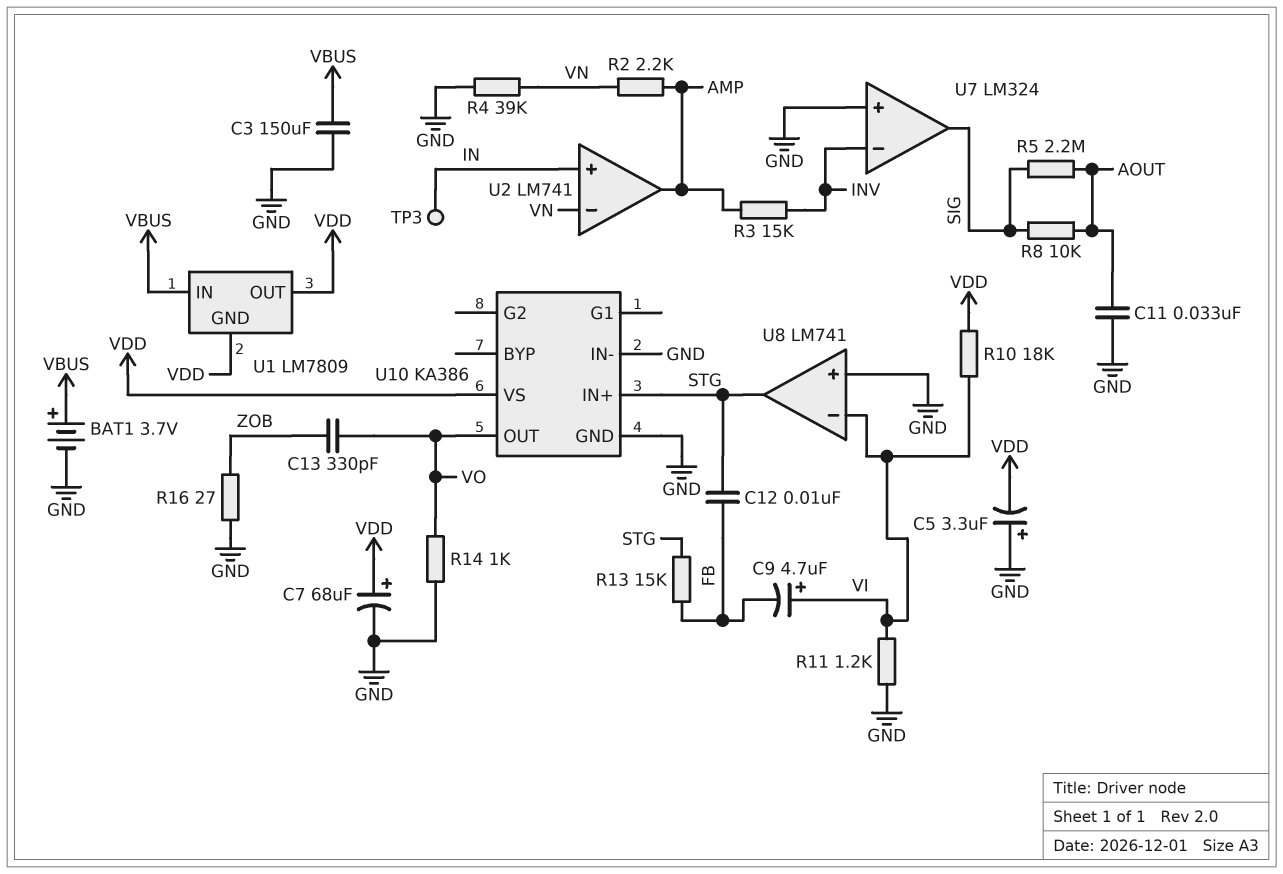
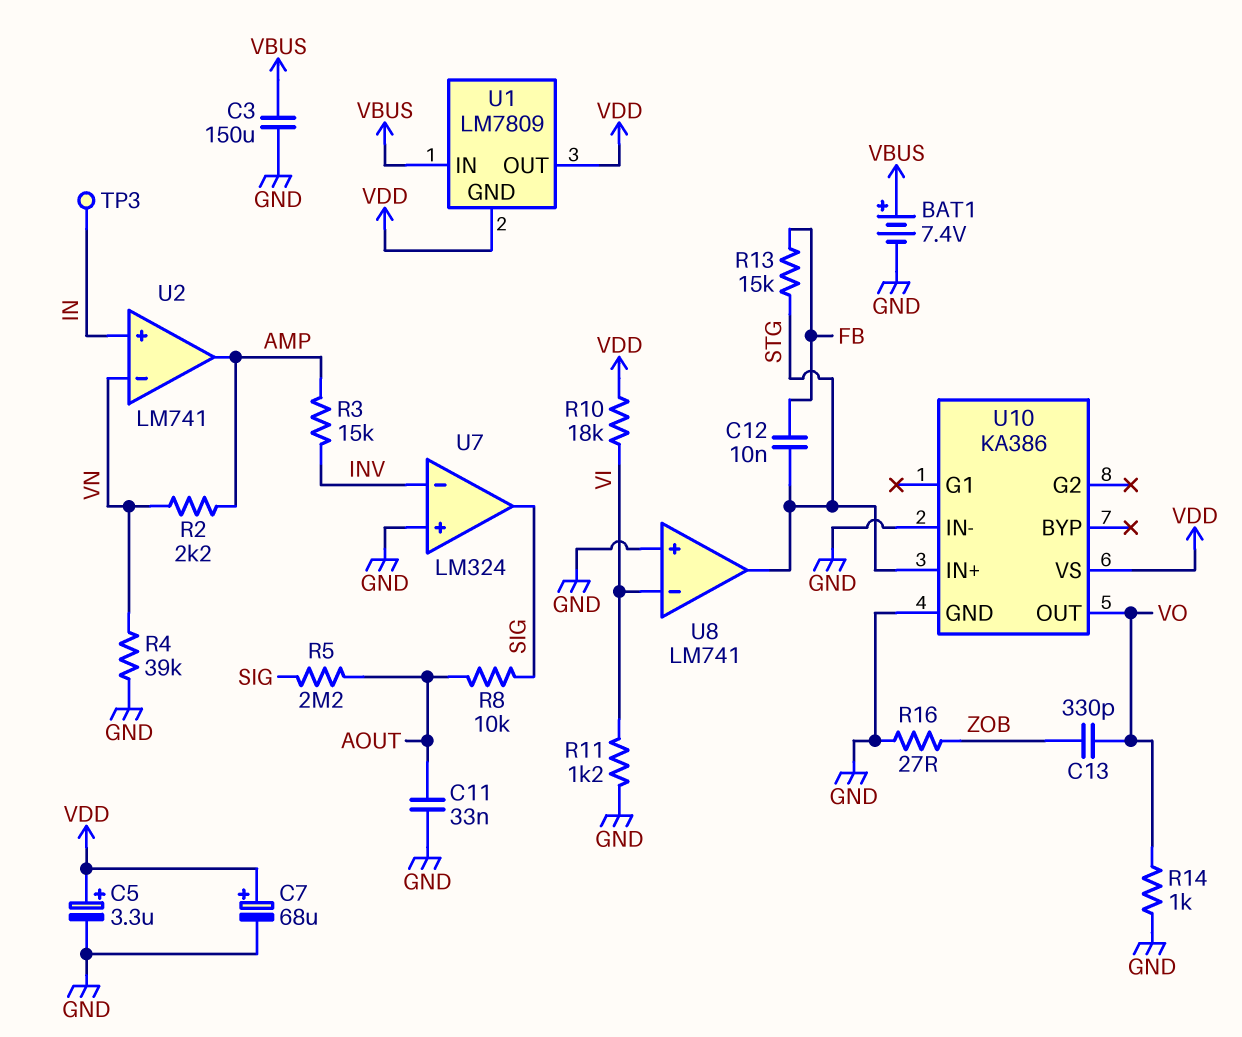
BAT1: 3.7V (plus VBUS, minus GND) -> 7.4V (plus VBUS, minus GND)
C5: 3.3uF (plus GND, minus VDD) -> 3.3uF (plus VDD, minus GND)
C9: 4.7uF (plus VI, minus FB) -> none

